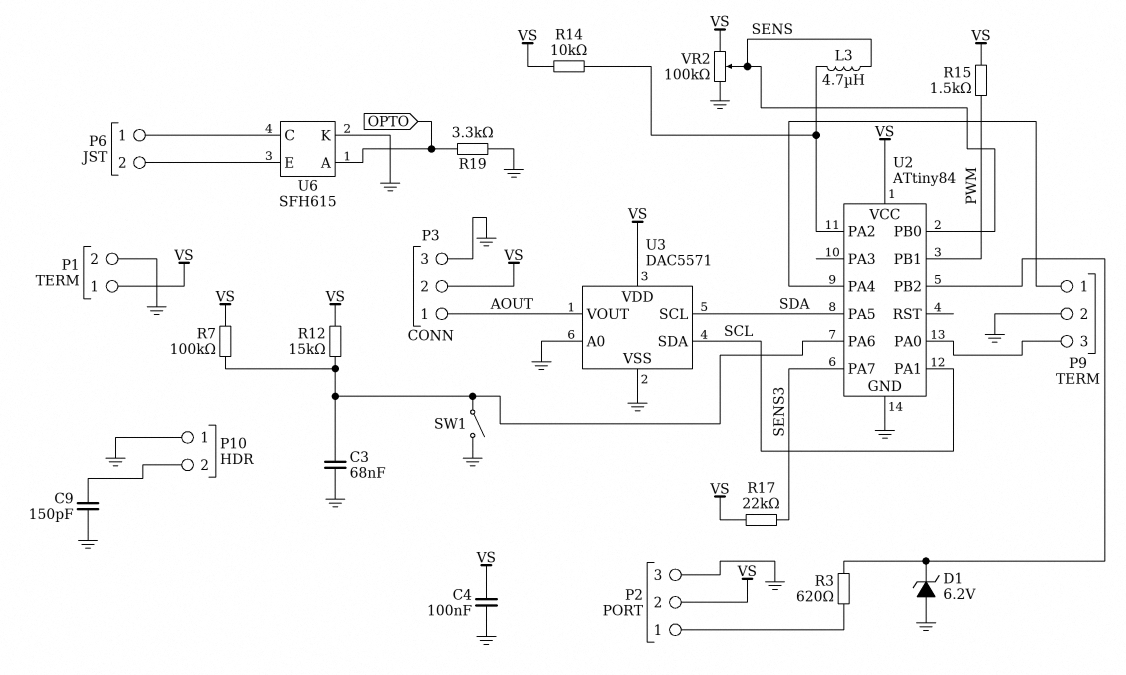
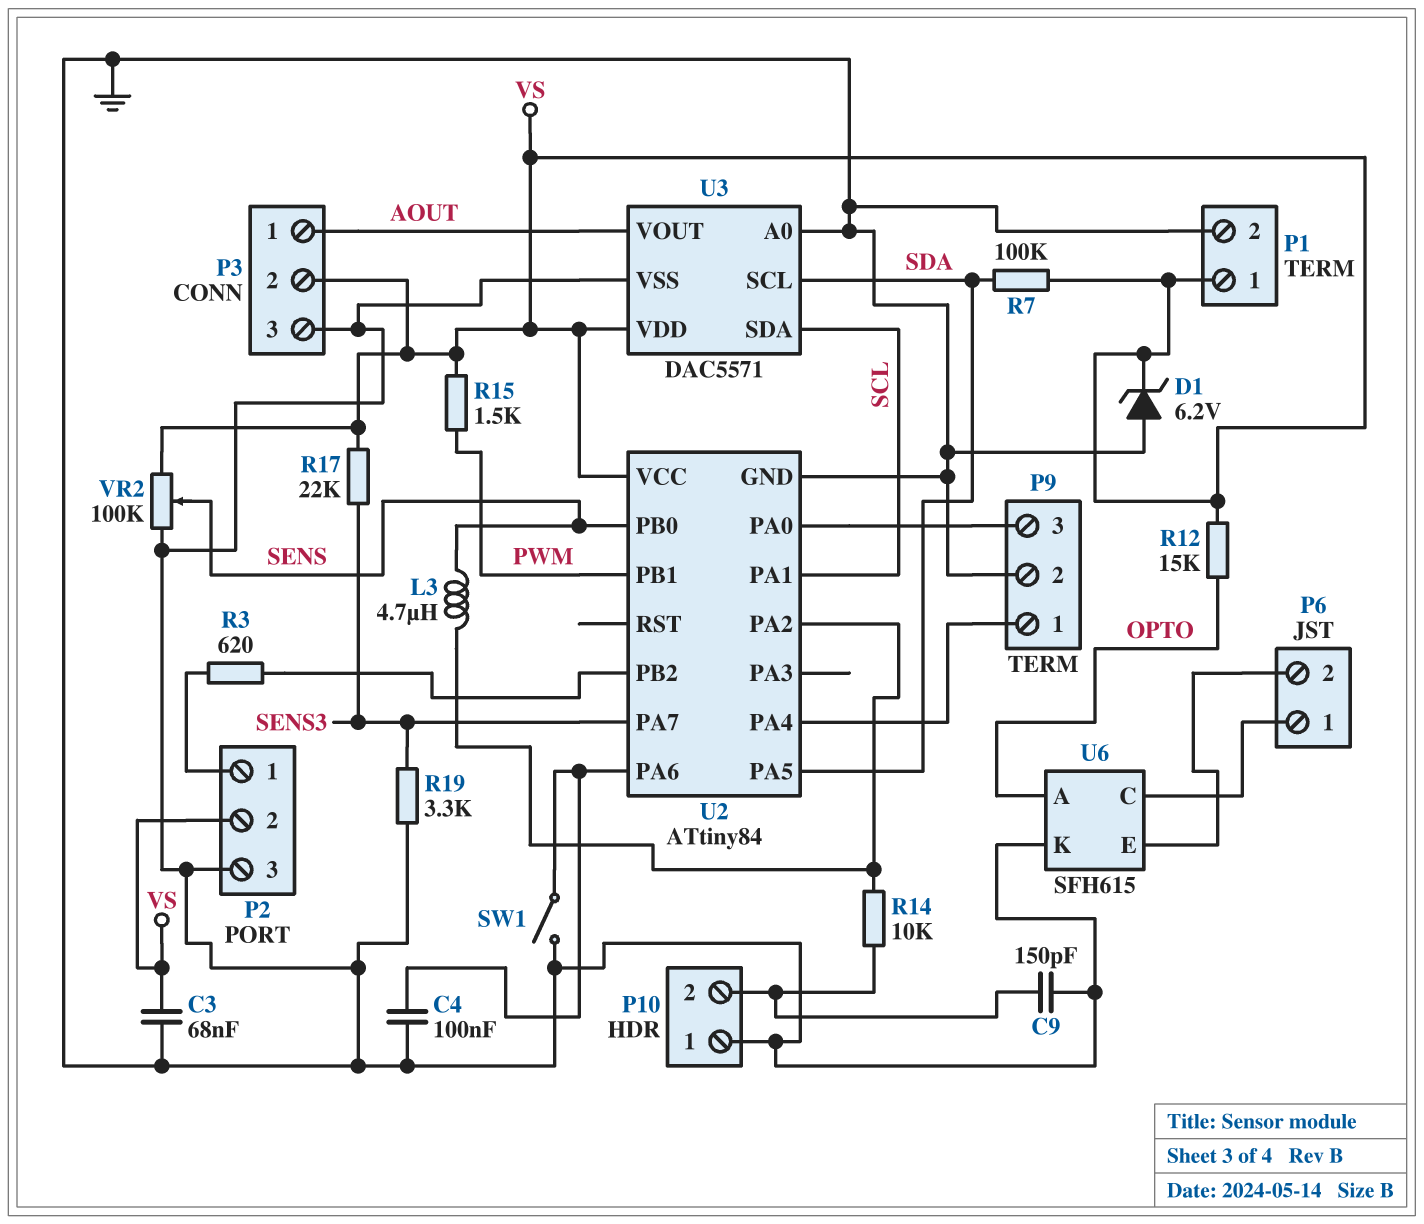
C3: 68nF (GND, U2/PA6) -> 68nF (GND, VS)
C4: 100nF (GND, VS) -> 100nF (GND, U2/PA6)
D1: zener 6.2V (A GND, K U2/PB2) -> zener 6.2V (A GND, K VS)
R7: 100k (U2/PA6, VS) -> 100k (SDA, VS)
R12: 15k (U2/PA6, VS) -> 15k (OPTO, VS)
R14: 10k (U2/PA2, VS) -> 10k (P10/2, U2/PA2)
R19: 3.3k (GND, OPTO) -> 3.3k (GND, SENS3)

